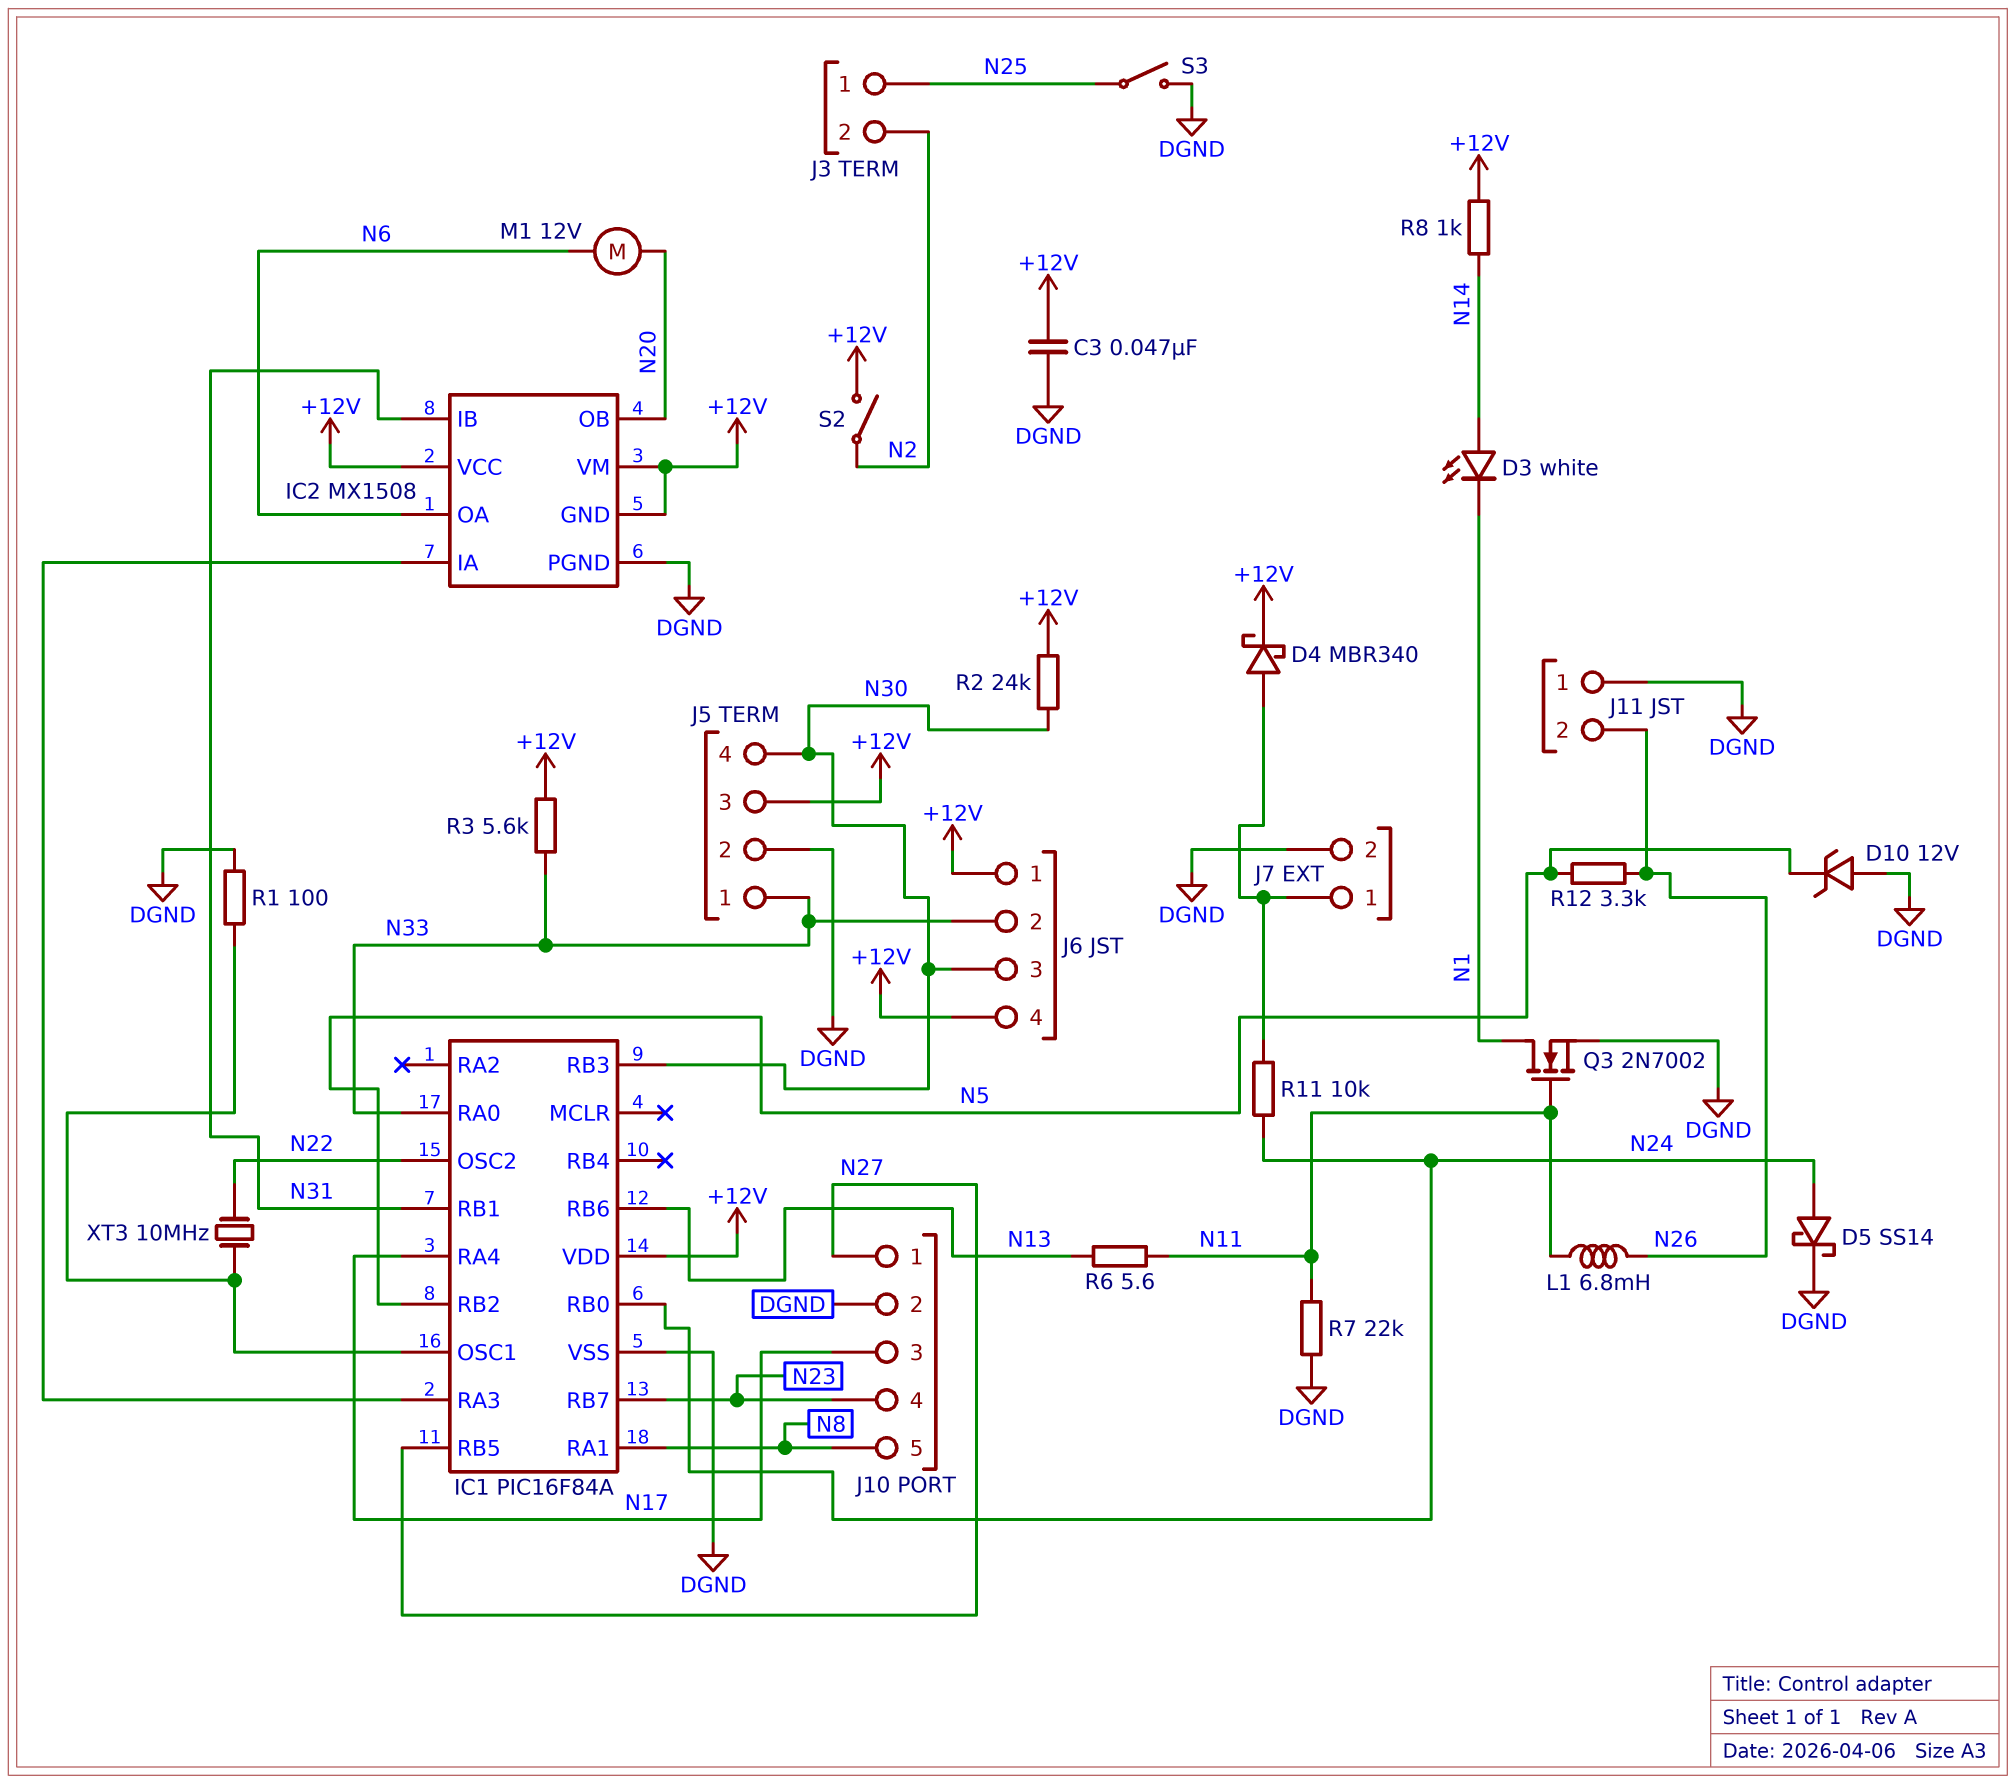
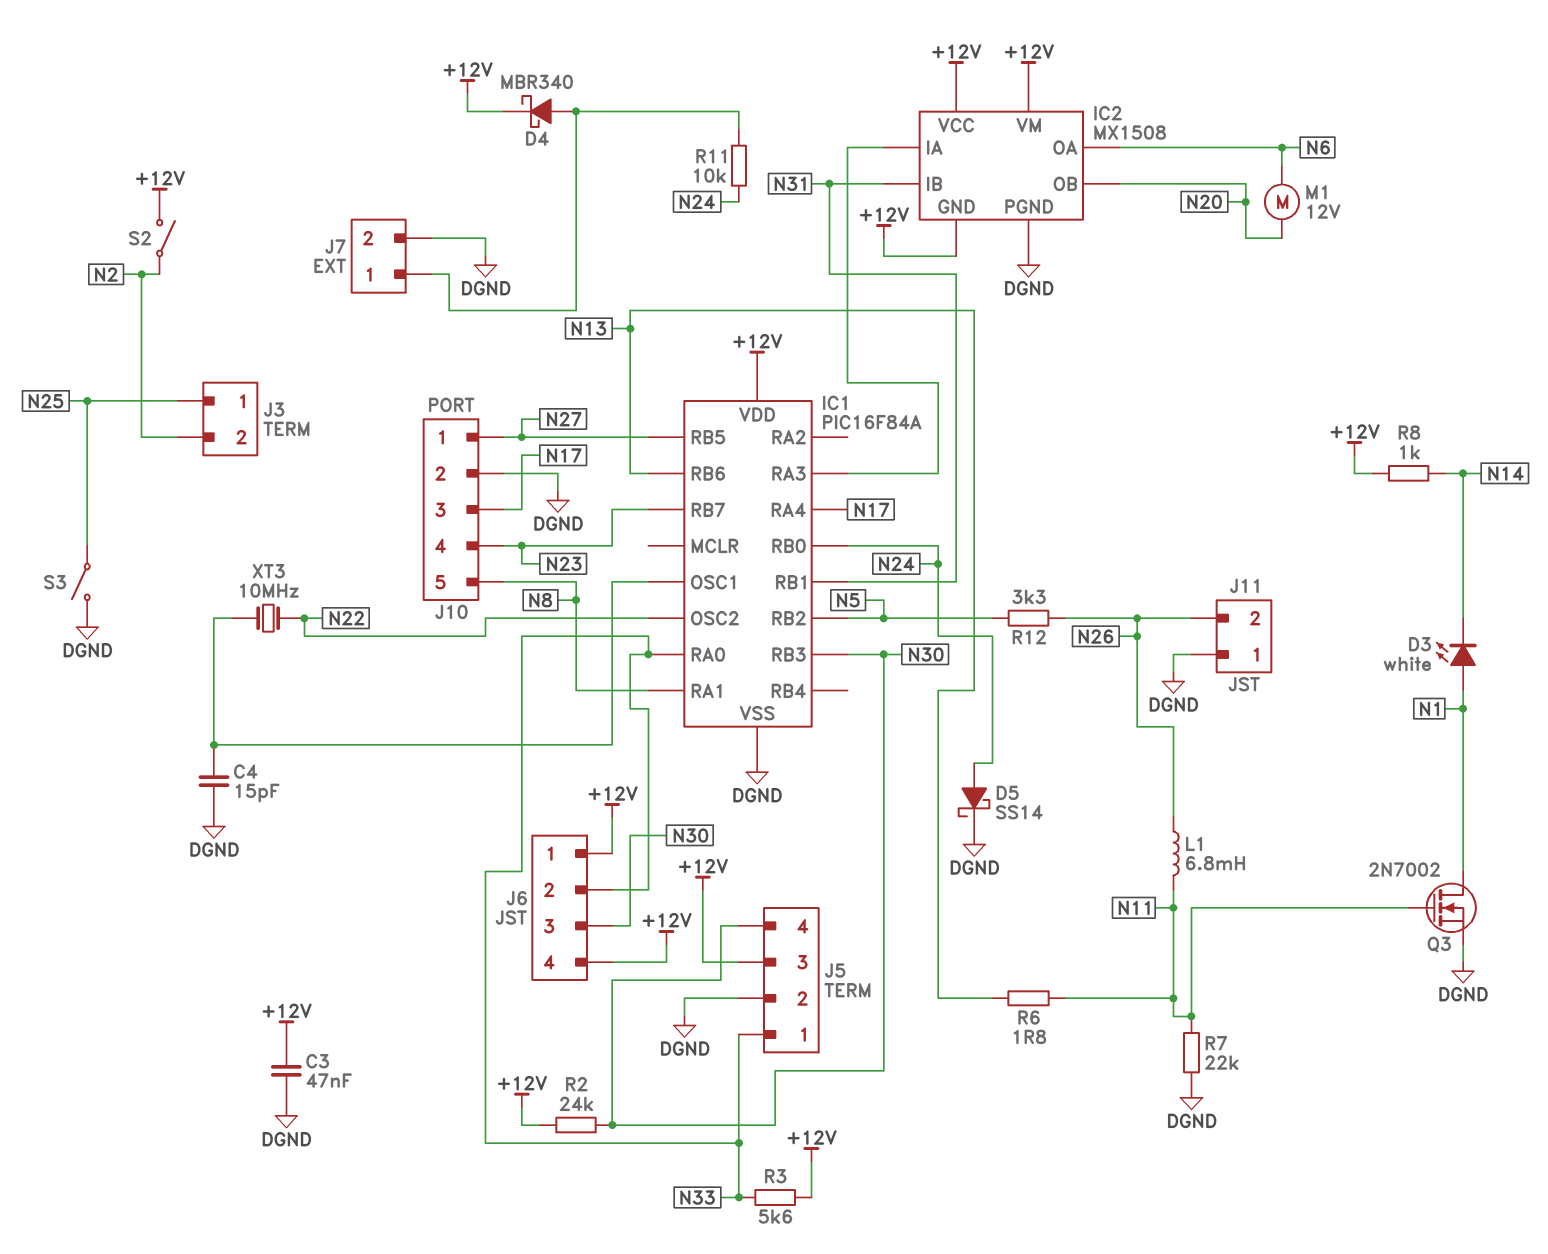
C4: none -> 15pF (DGND, IC1/OSC1)
D3: LED white (A N14, K N1) -> LED white (A N1, K N14)
D10: zener 12V (A DGND, K N5) -> none
R1: 100 (DGND, IC1/OSC1) -> none
R6: 5.6 (N11, N13) -> 1.8 (N11, N13)

